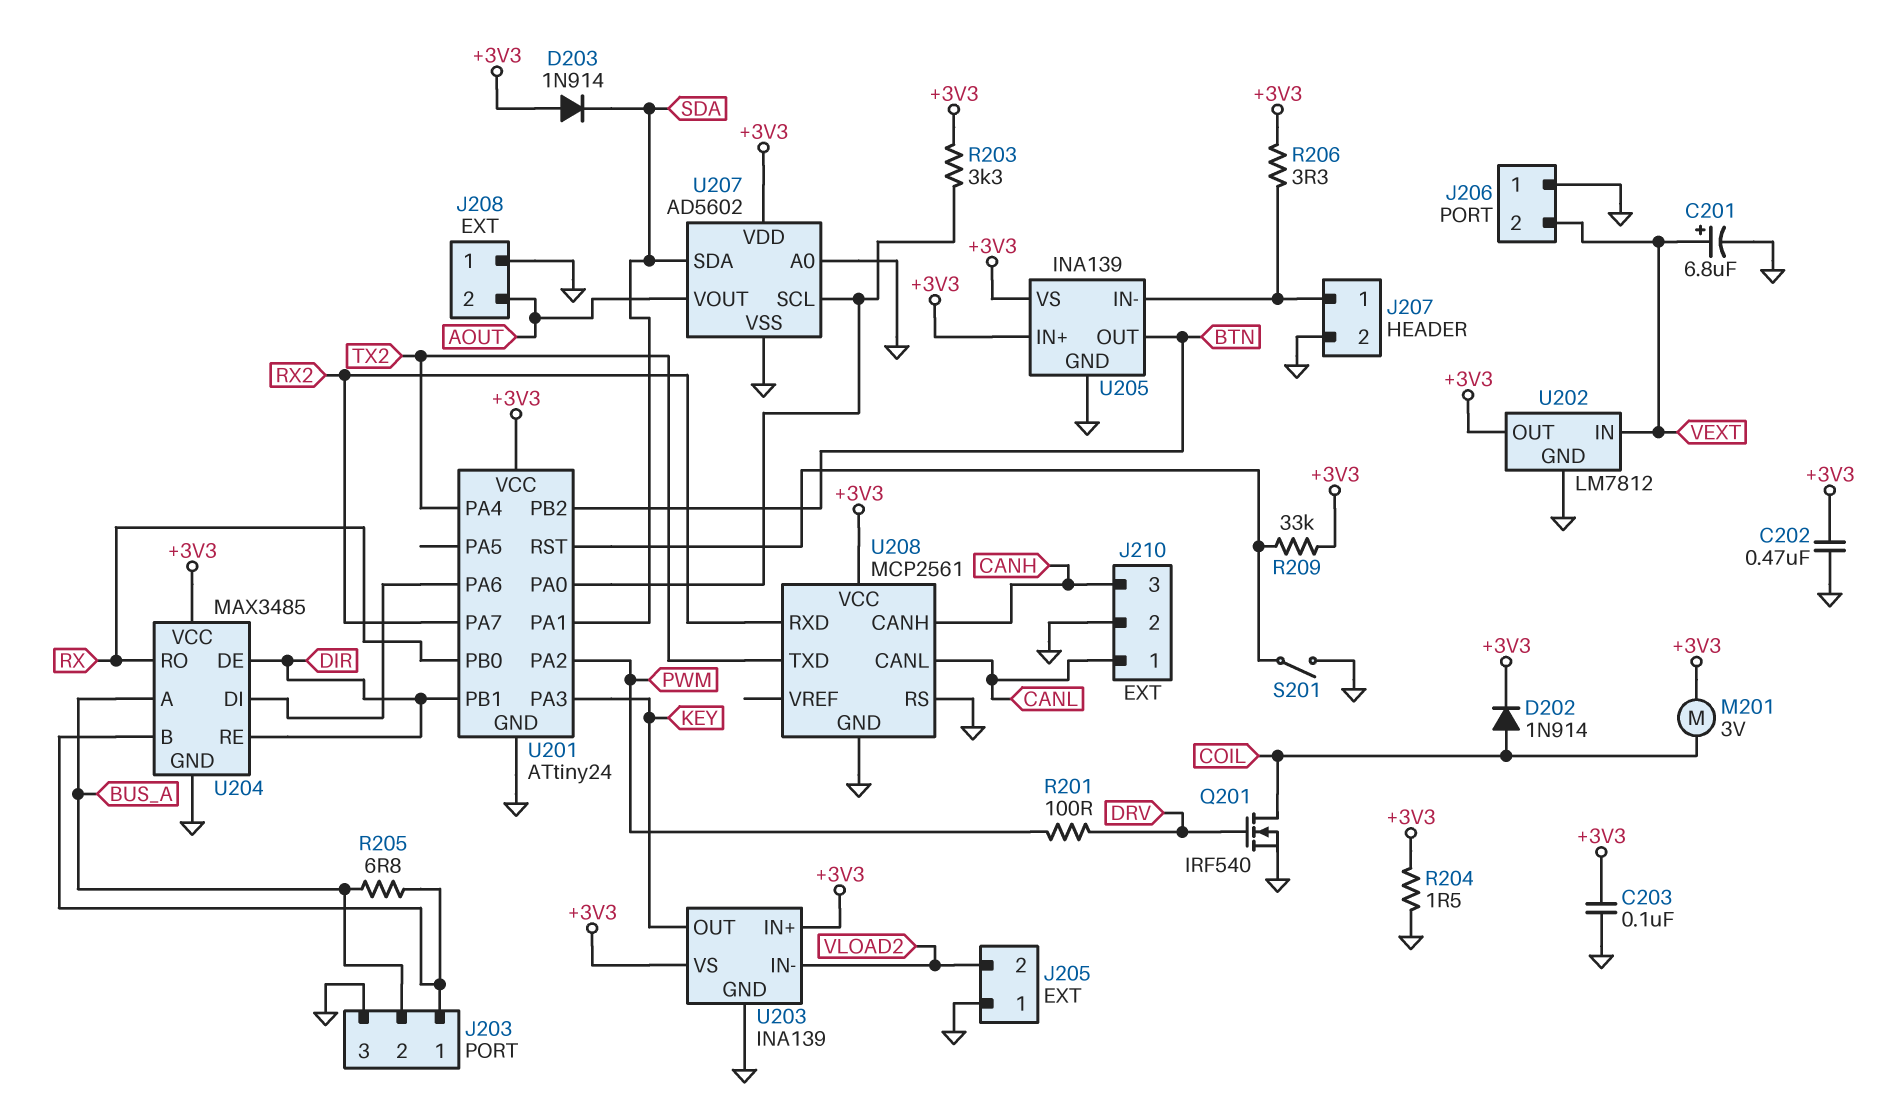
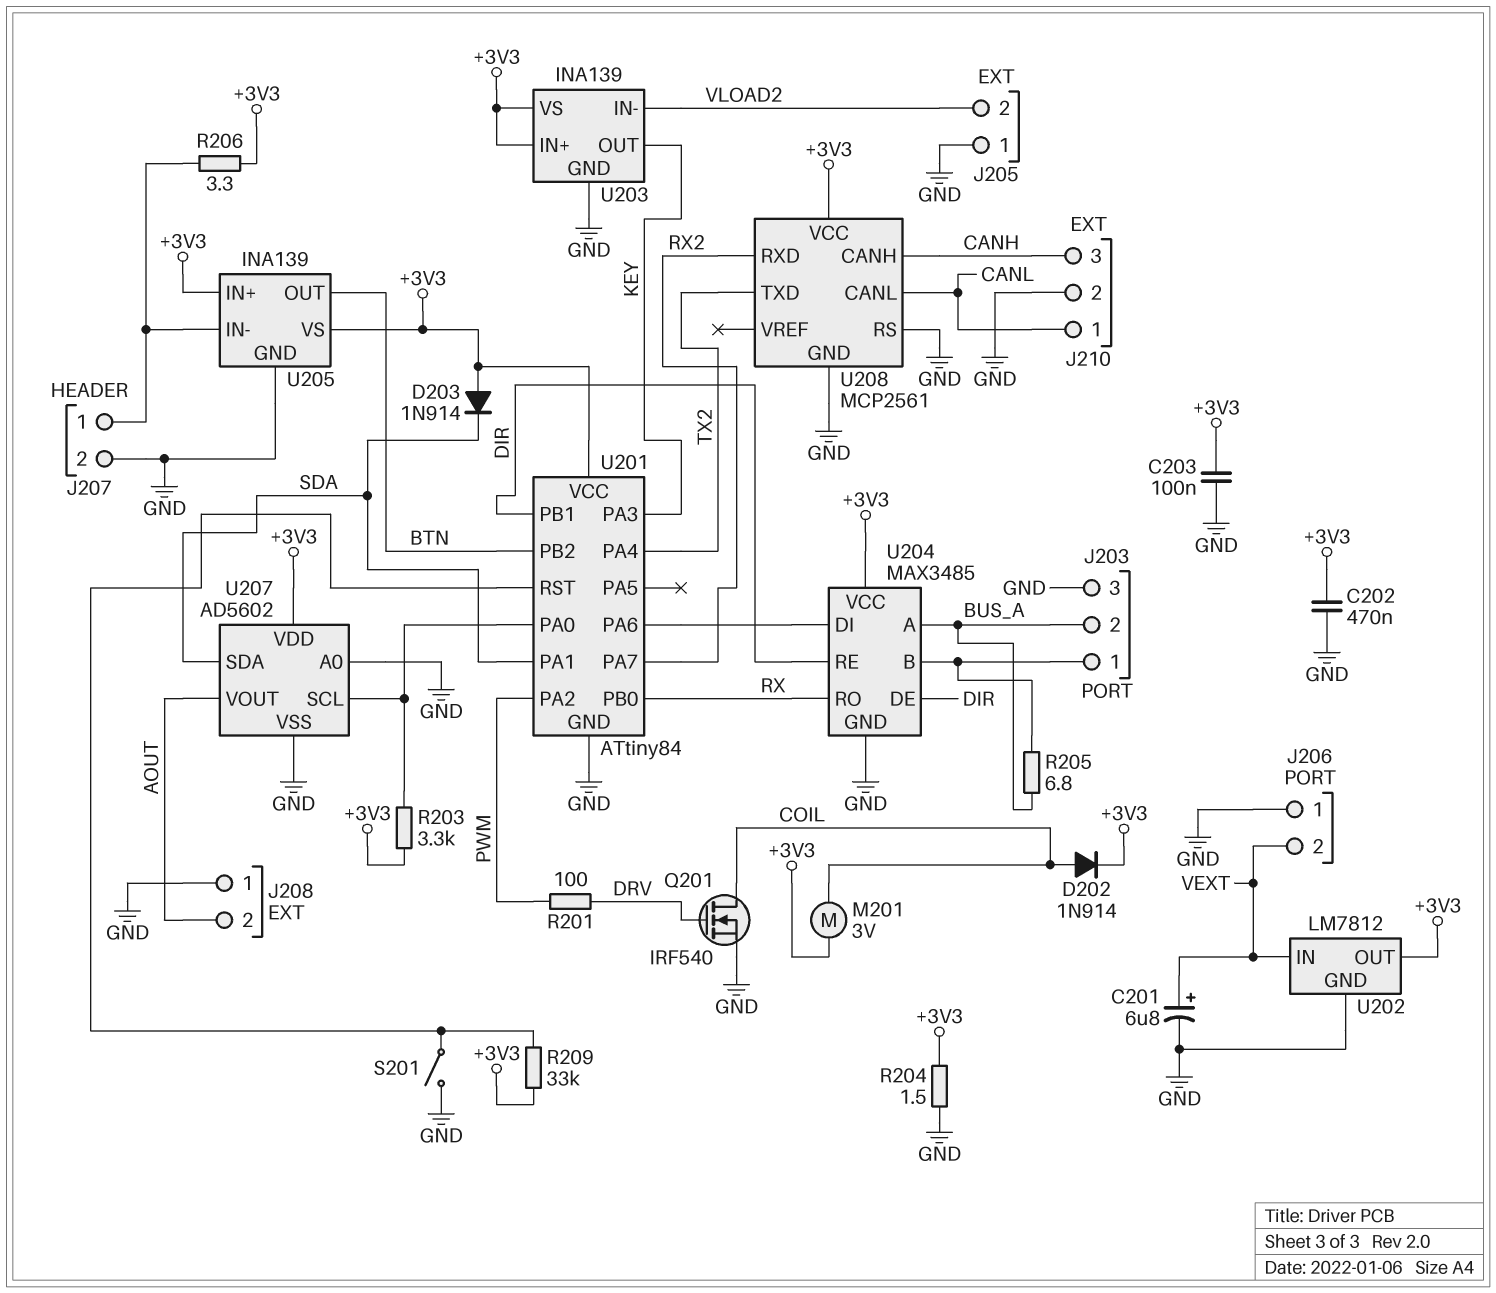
U201: ATtiny24 -> ATtiny84

